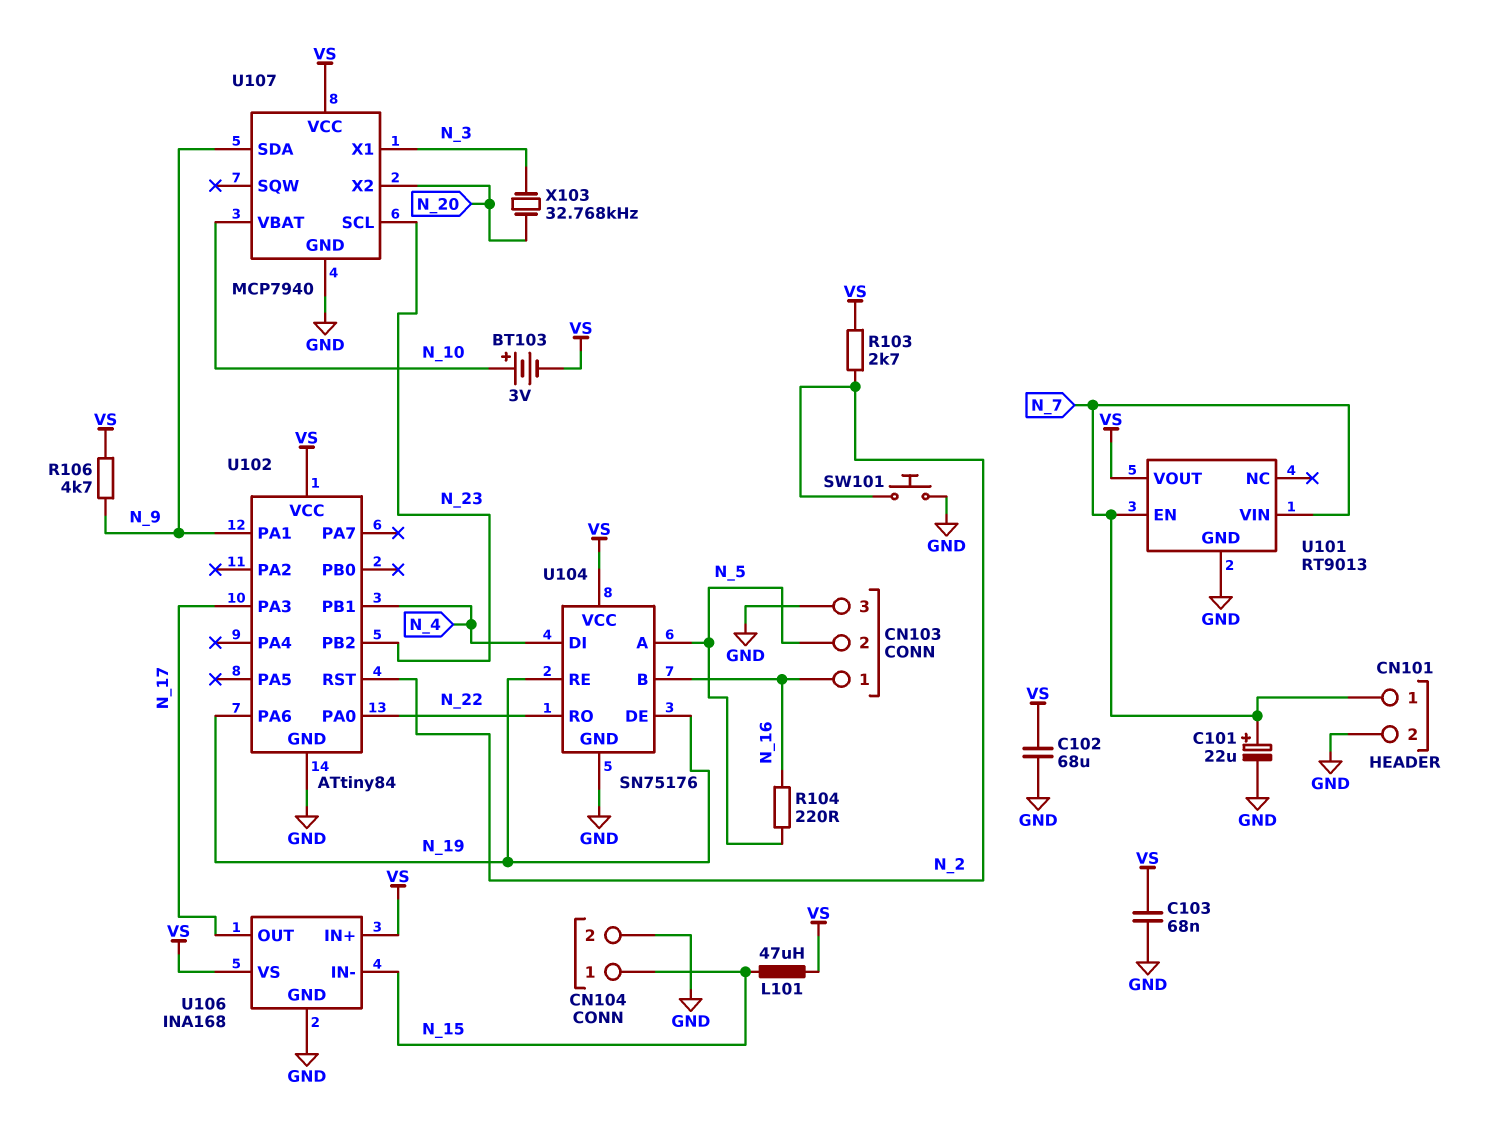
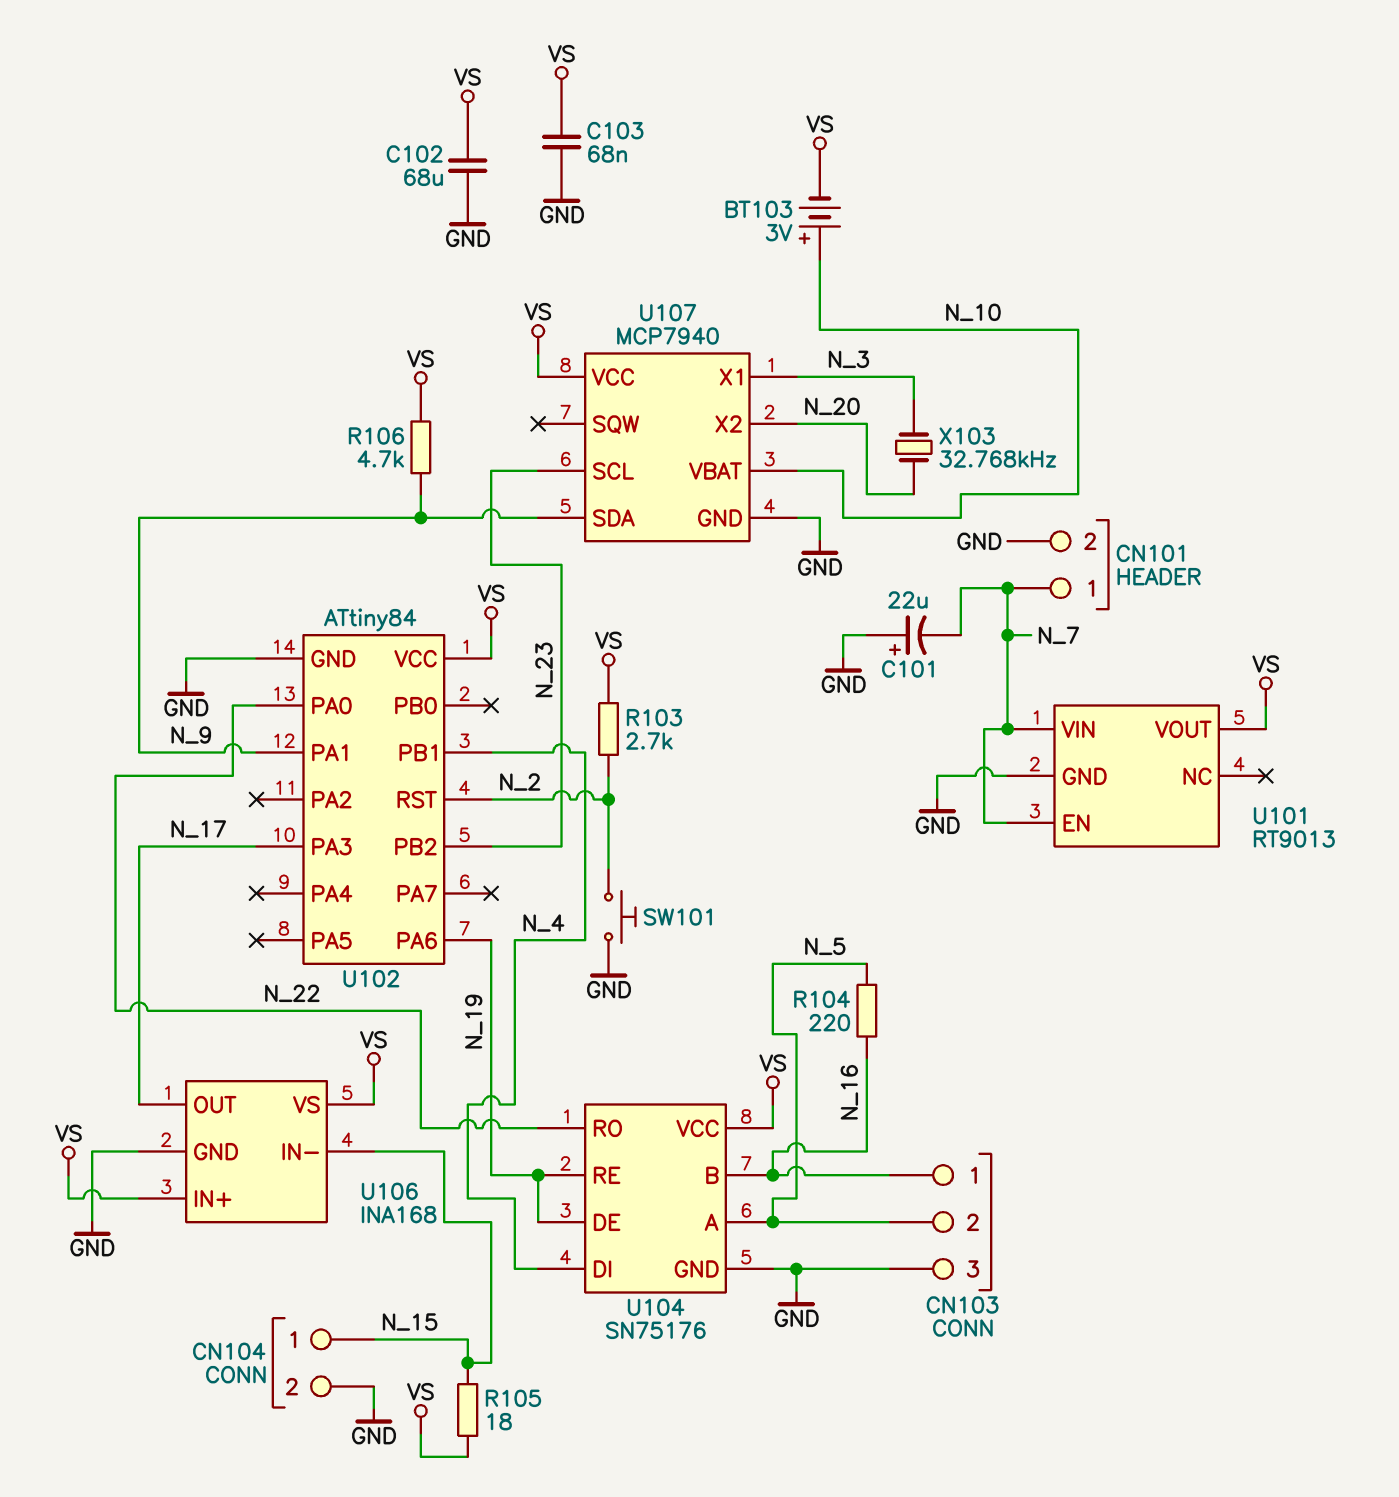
C101: 22uF (plus N_7, minus GND) -> 22uF (plus GND, minus N_7)
L101: 47uH (N_15, VS) -> none
R105: none -> 18 (N_15, VS)

